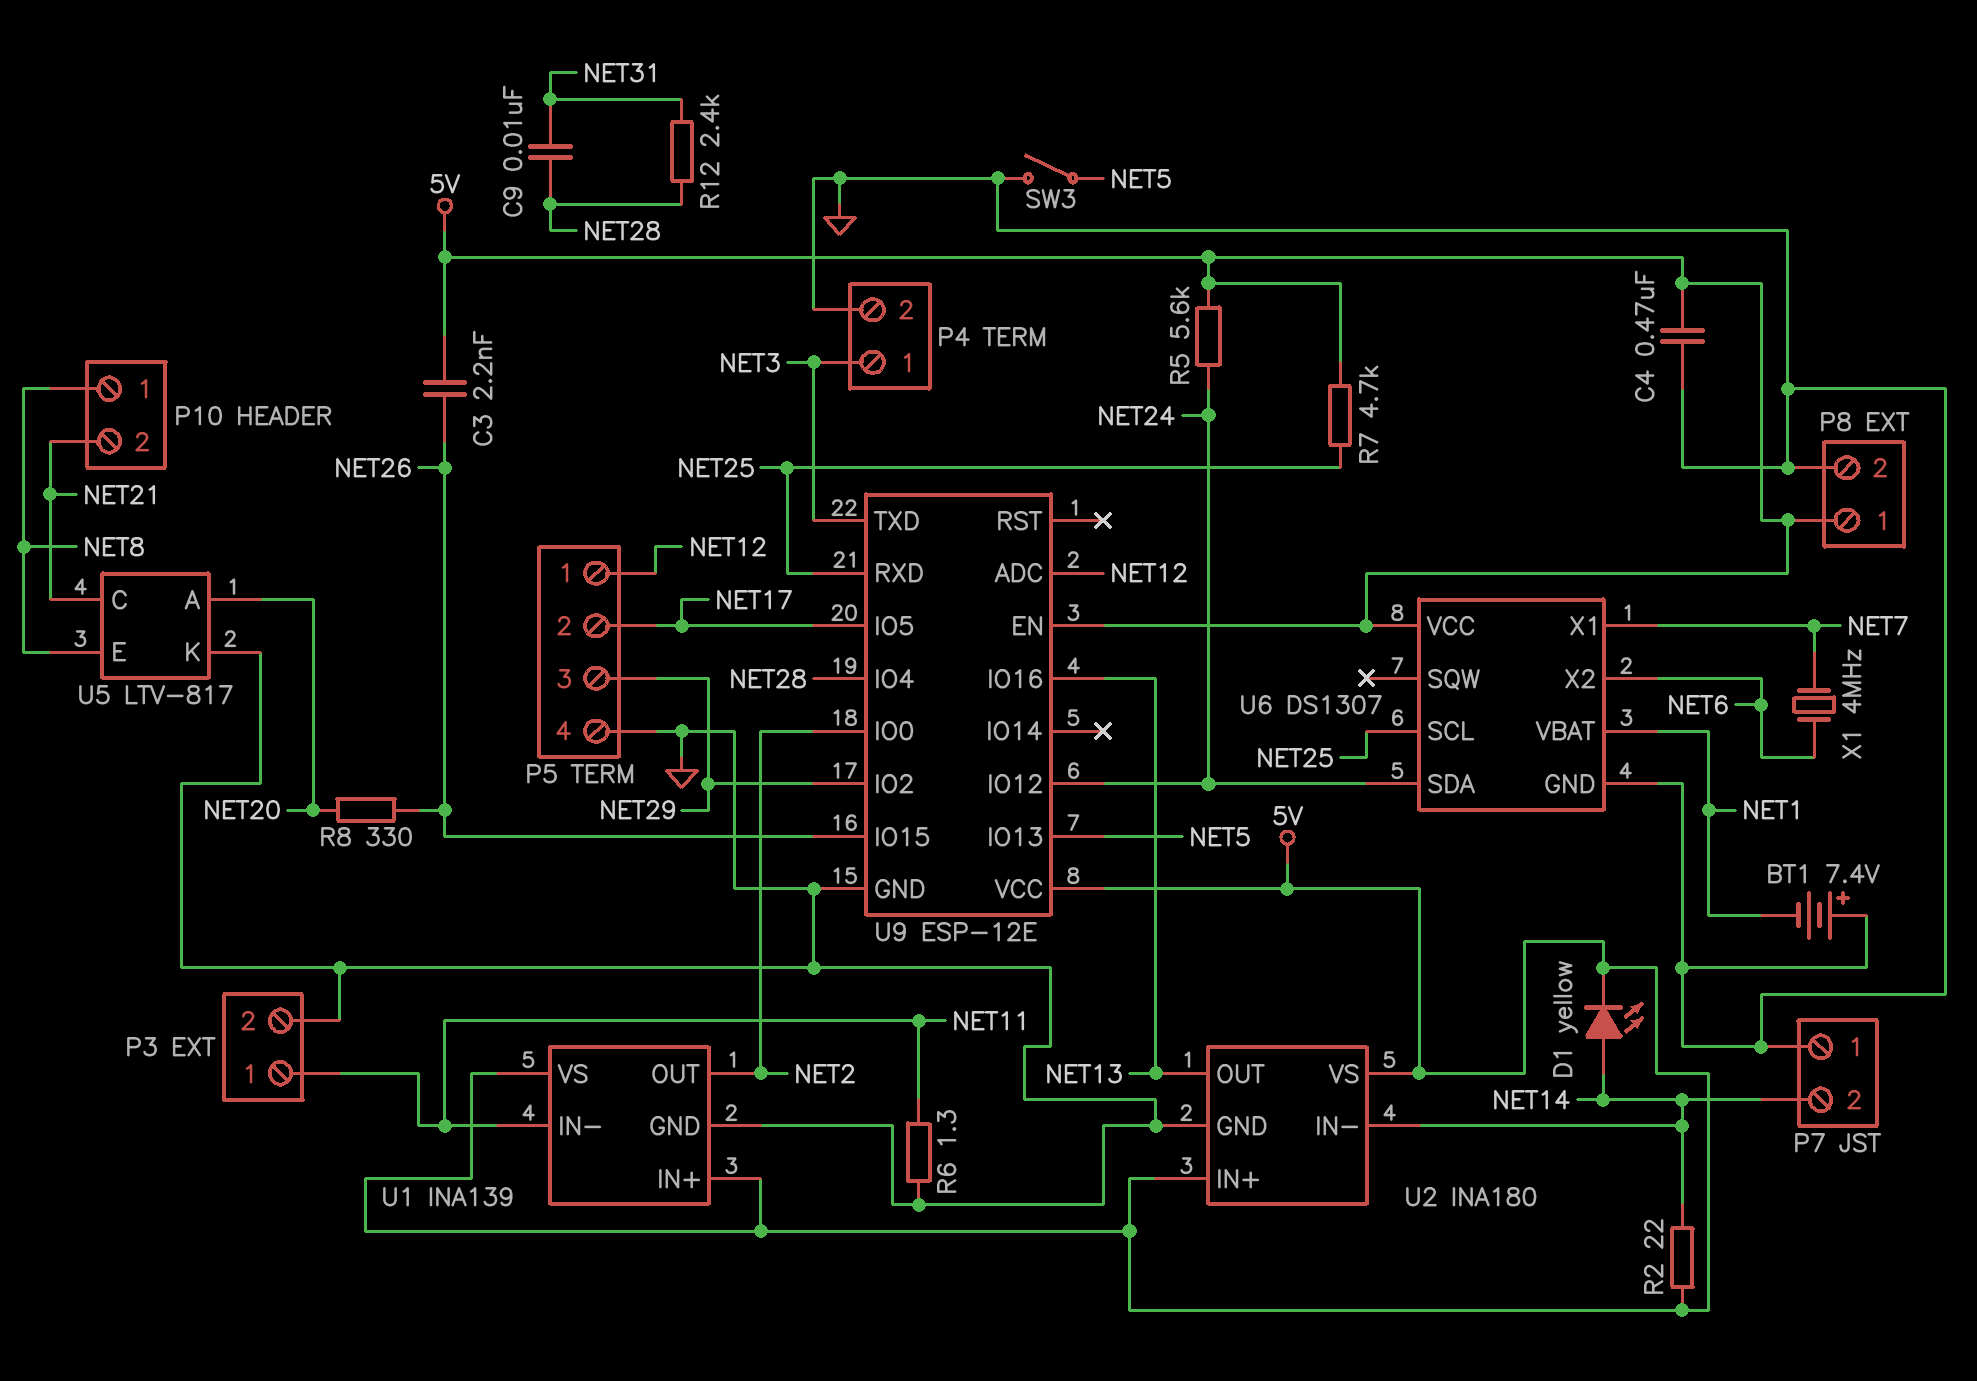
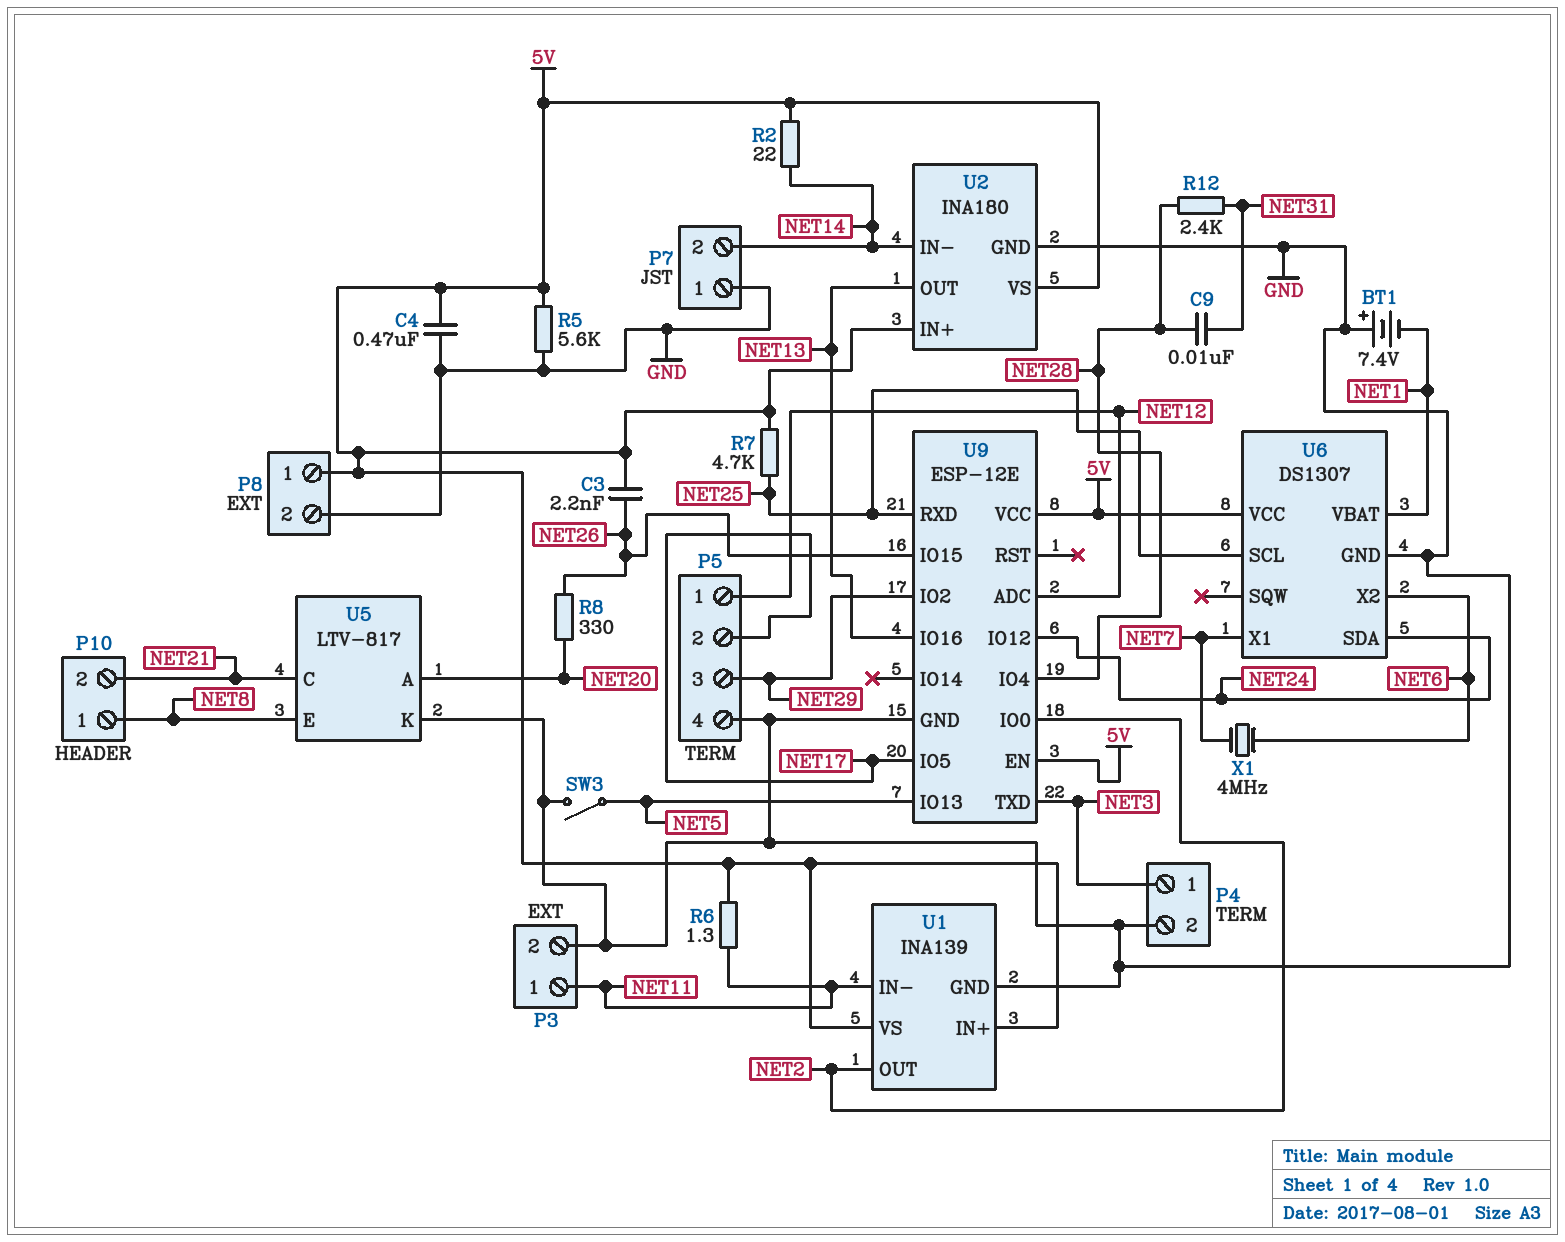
D1: LED yellow (A NET14, K 5V) -> none
R5: 5.6k (5V, NET24) -> 5.6k (5V, GND)
R6: 1.3 (GND, NET11) -> 1.3 (5V, NET11)

